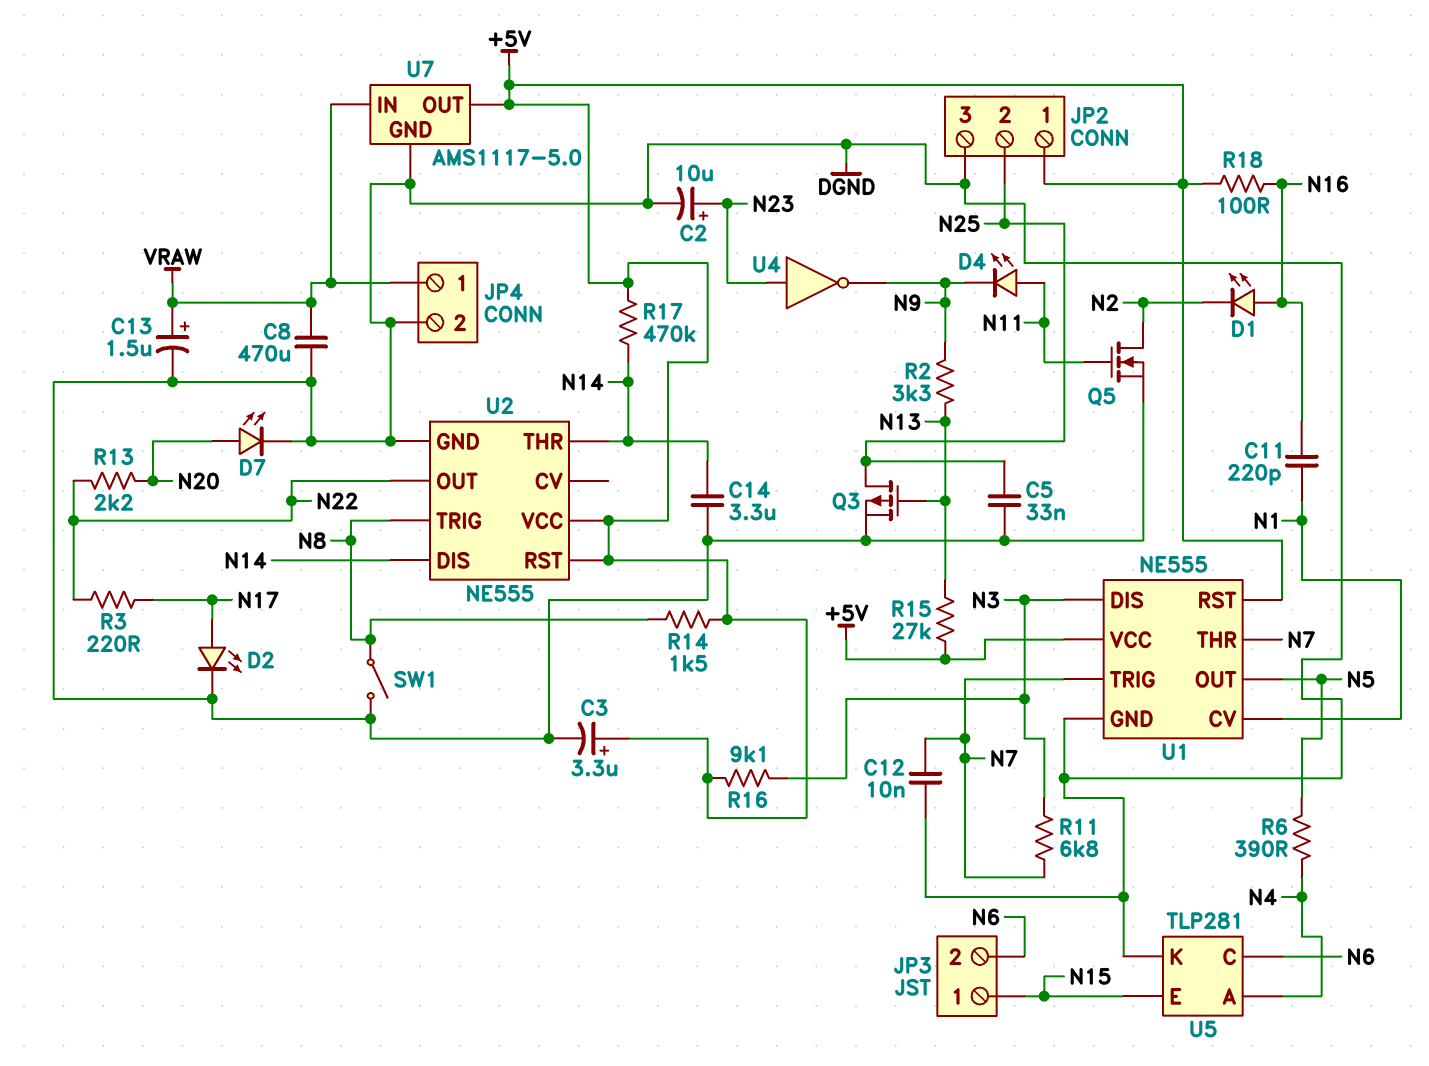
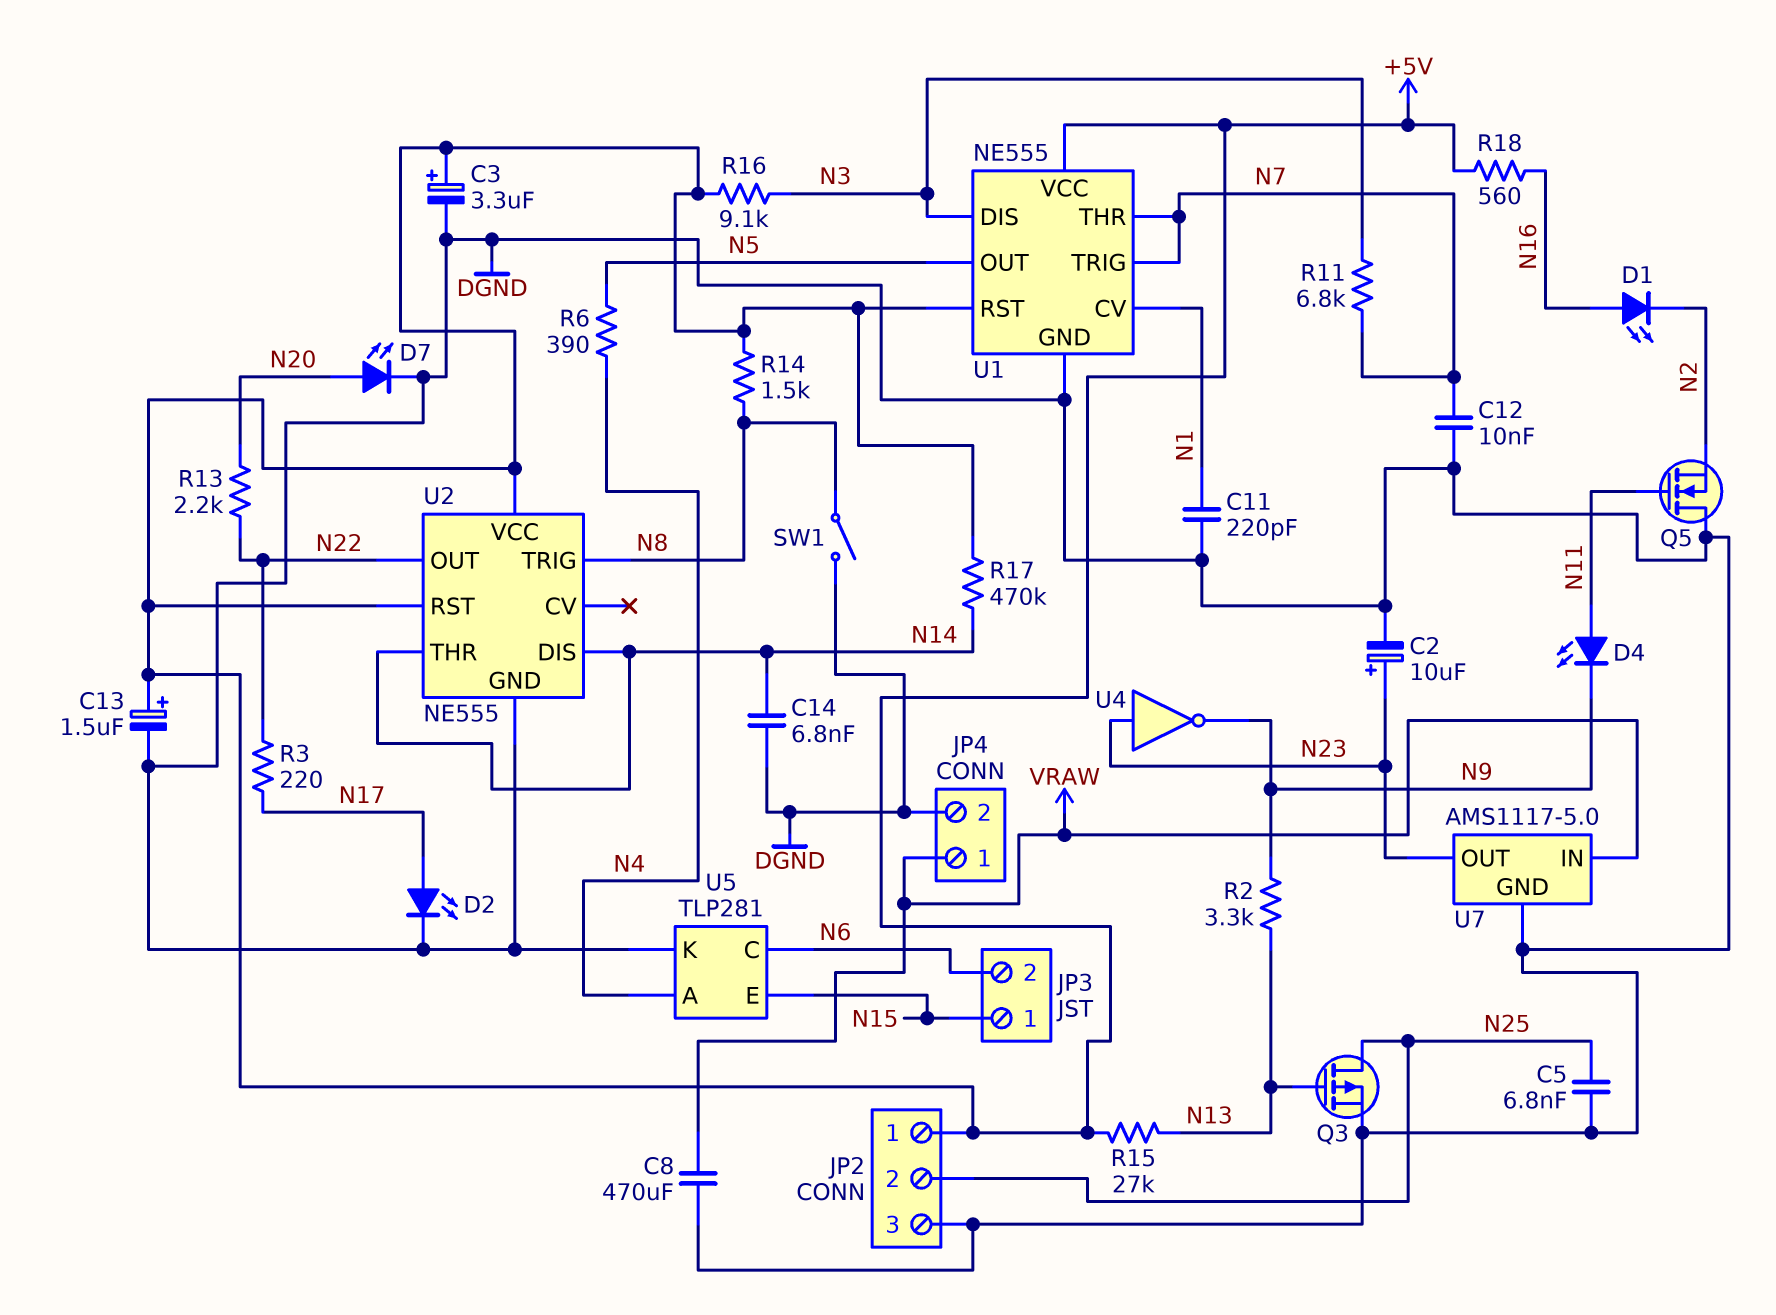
C5: 33nF (DGND, N25) -> 6.8nF (DGND, N25)
C11: 220pF (N1, N16) -> 220pF (DGND, N1)
C13: 1.5uF (plus VRAW, minus DGND) -> 1.5uF (plus +5V, minus DGND)
C14: 3.3uF (DGND, N14) -> 6.8nF (DGND, N14)
Q5: NMOS (G N11, D N2, S DGND) -> NMOS (G N11, D DGND, S N2)
R18: 100 (+5V, N16) -> 560 (+5V, N16)
U7 pin OUT: +5V -> N23

